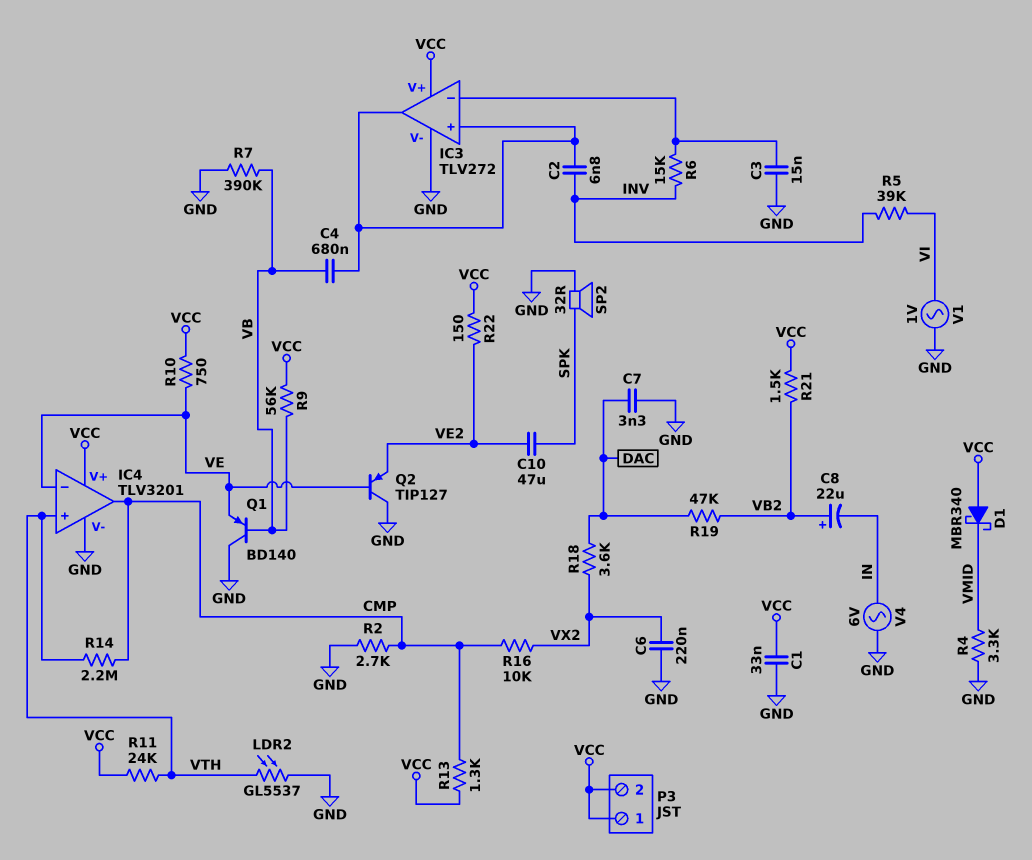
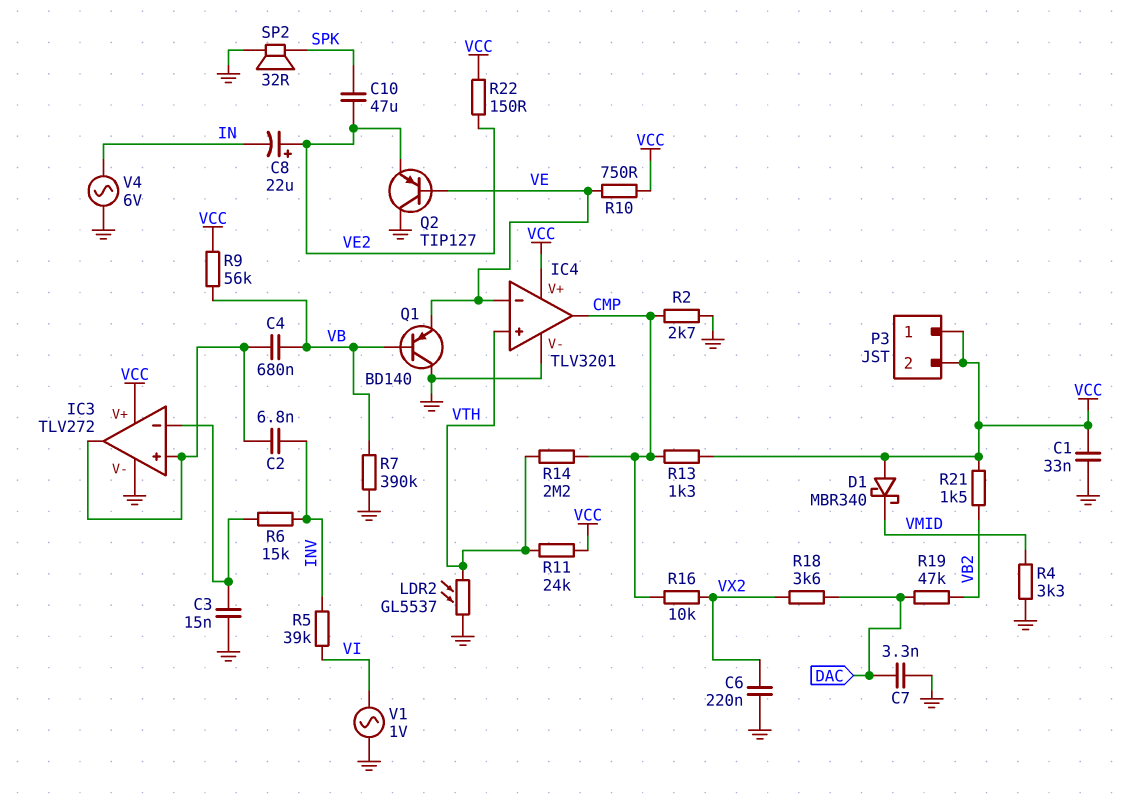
C8: 22uF (plus VB2, minus IN) -> 22uF (plus VE2, minus IN)

